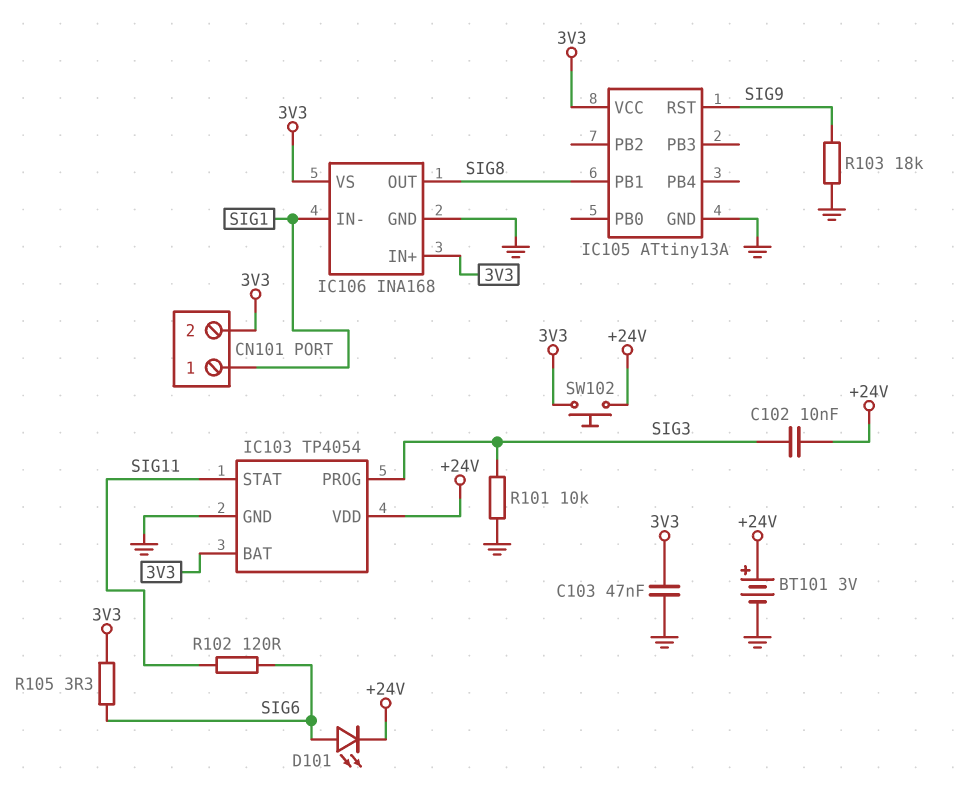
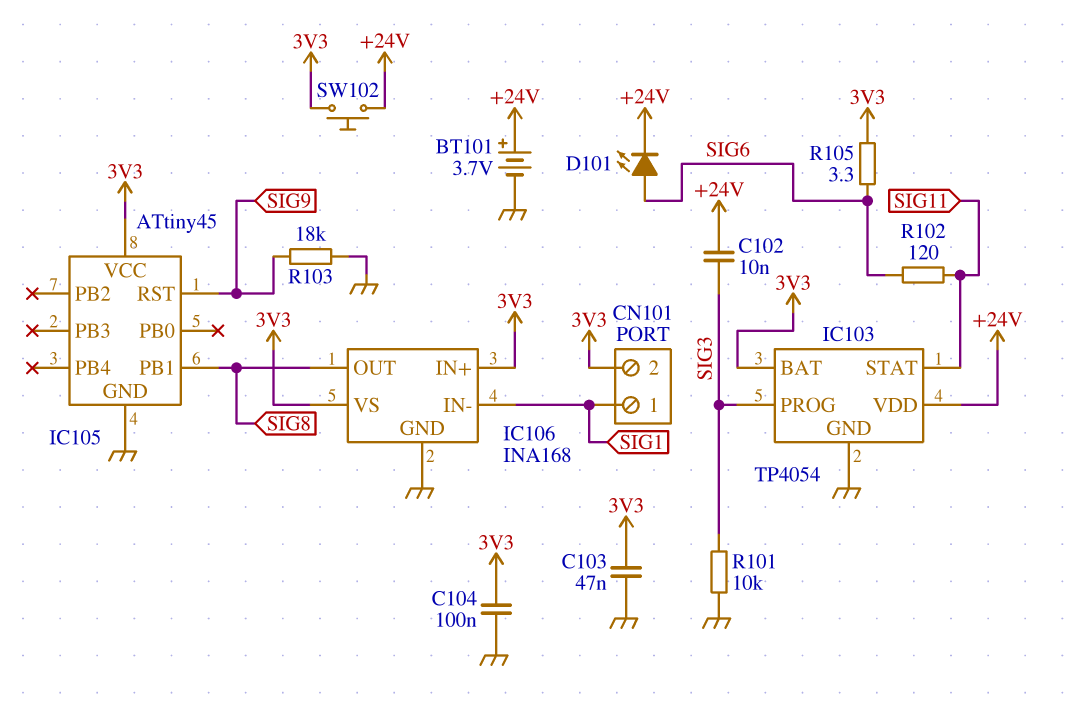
BT101: 3V (plus +24V, minus GND) -> 3.7V (plus +24V, minus GND)
C104: none -> 100nF (3V3, GND)
IC105: ATtiny13A -> ATtiny45

